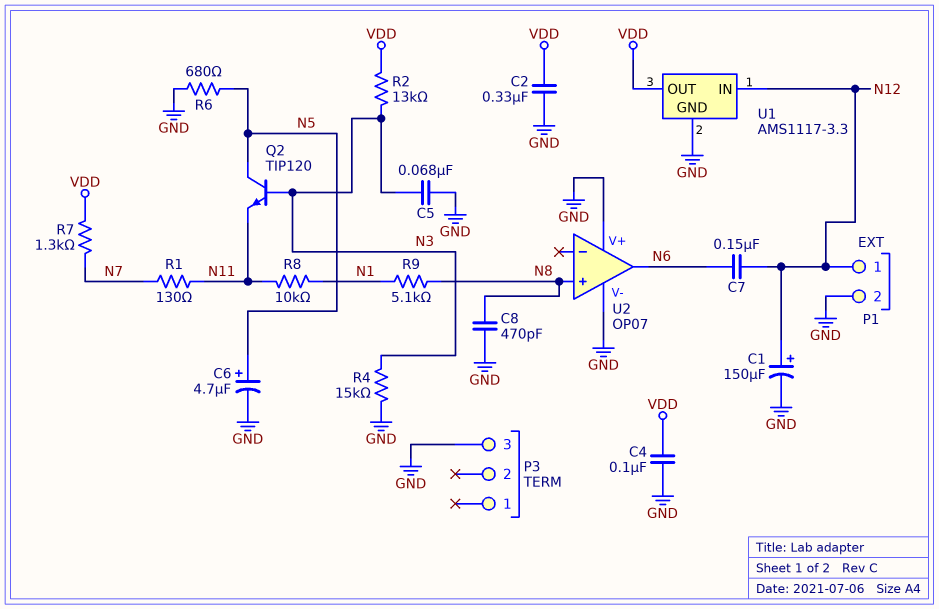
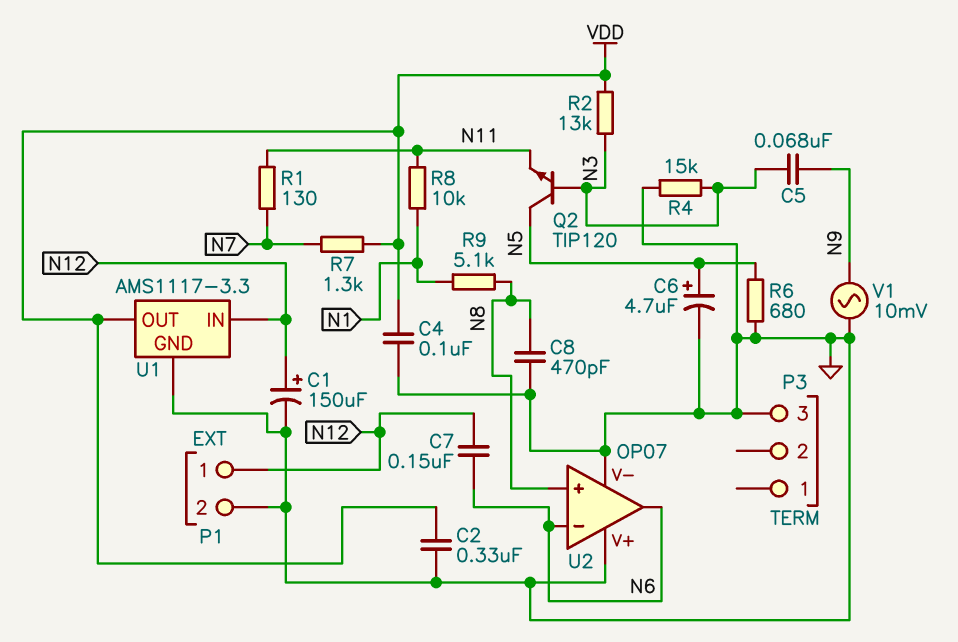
C5: 68nF (GND, N3) -> 68nF (N3, N9)
U2 pin in-: none -> N6
V1: none -> AC 10mV (GND, N9)

